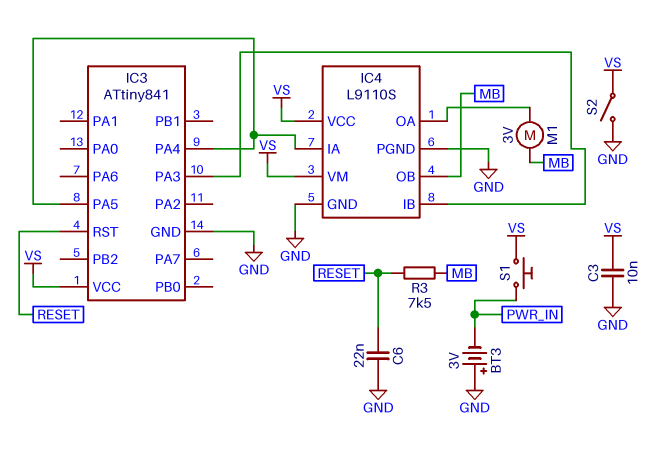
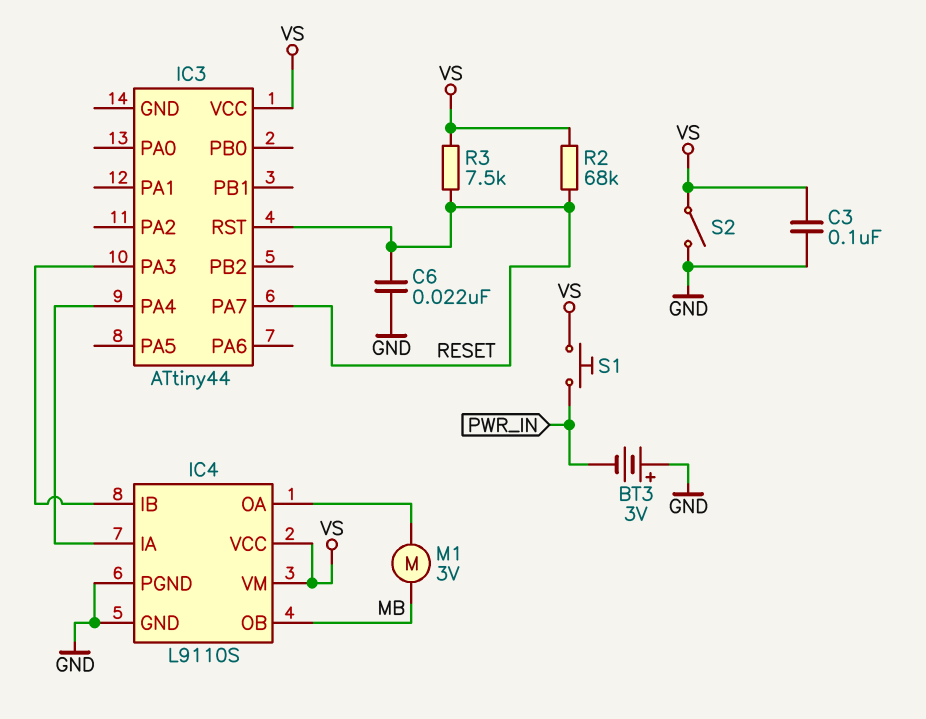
C3: 10nF (GND, VS) -> 100nF (GND, VS)
IC3: ATtiny841 -> ATtiny44
IC3 pin GND: GND -> none
IC3 pin PA5: IC3/PA4 -> none
IC3 pin PA7: none -> RESET
R2: none -> 68k (RESET, VS)
R3: 7.5k (MB, RESET) -> 7.5k (RESET, VS)

